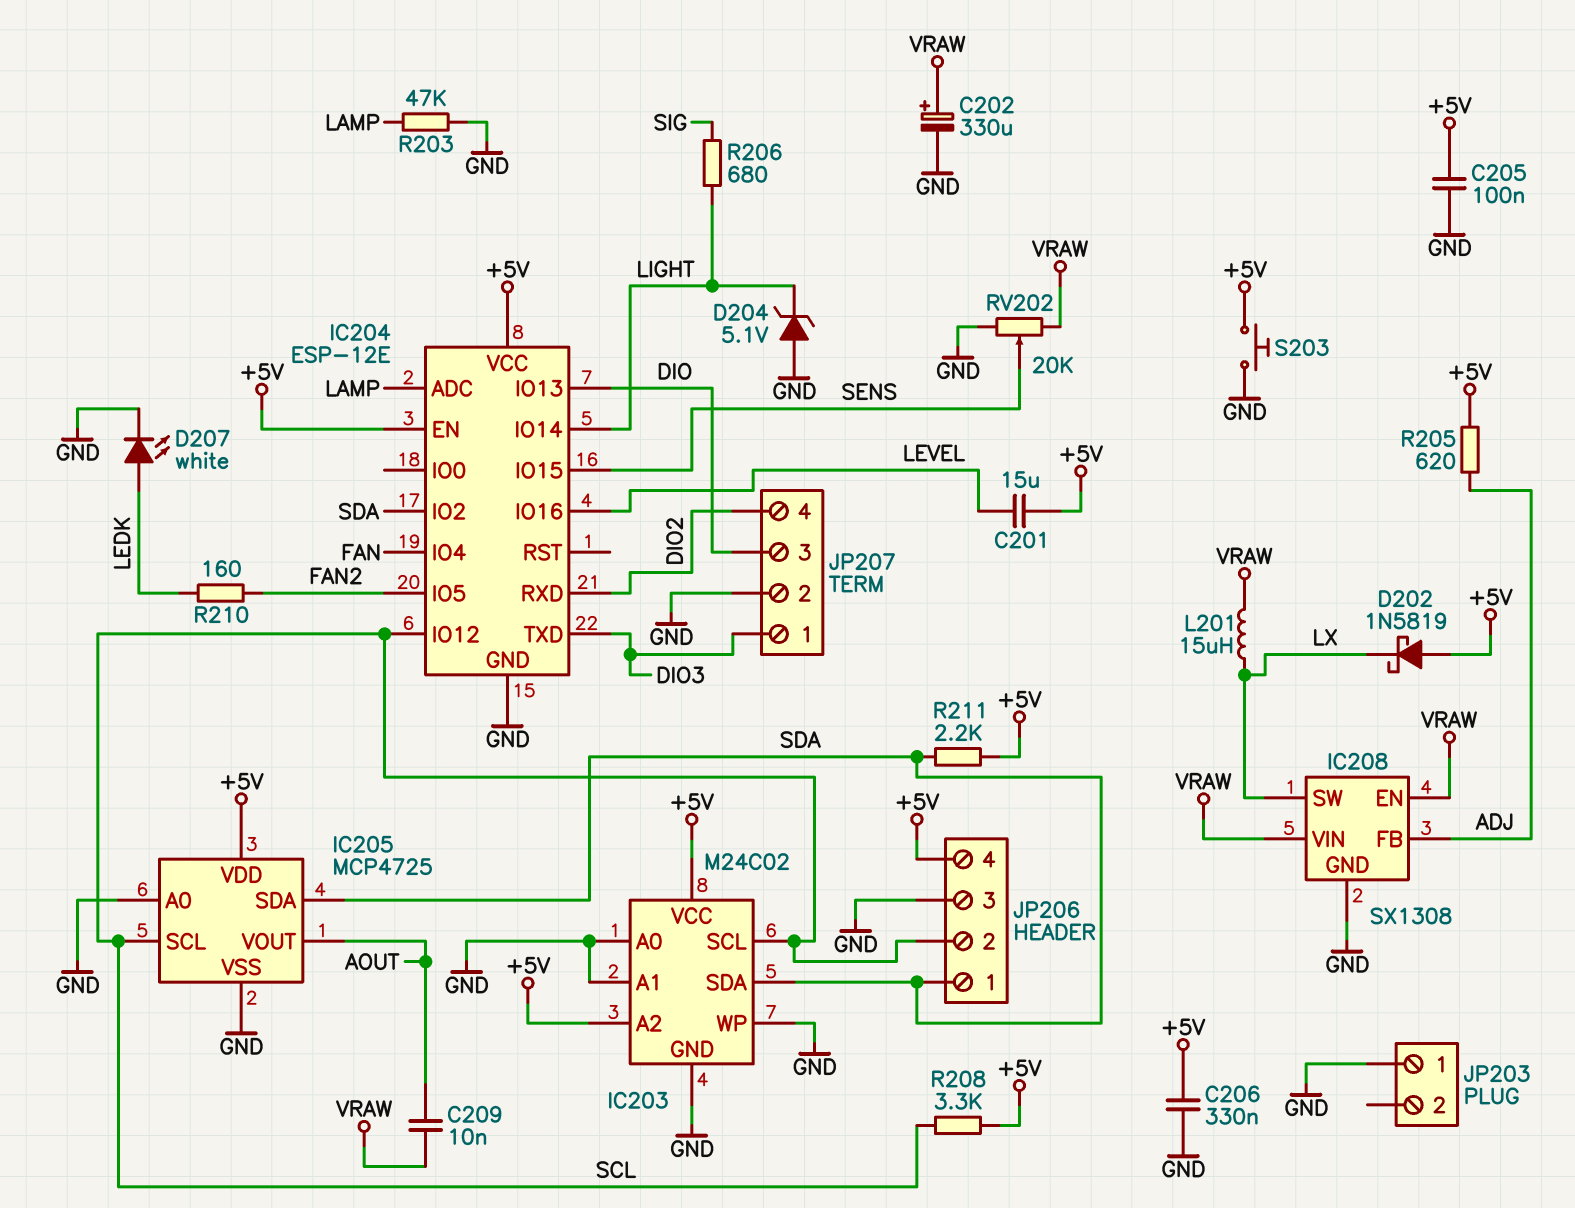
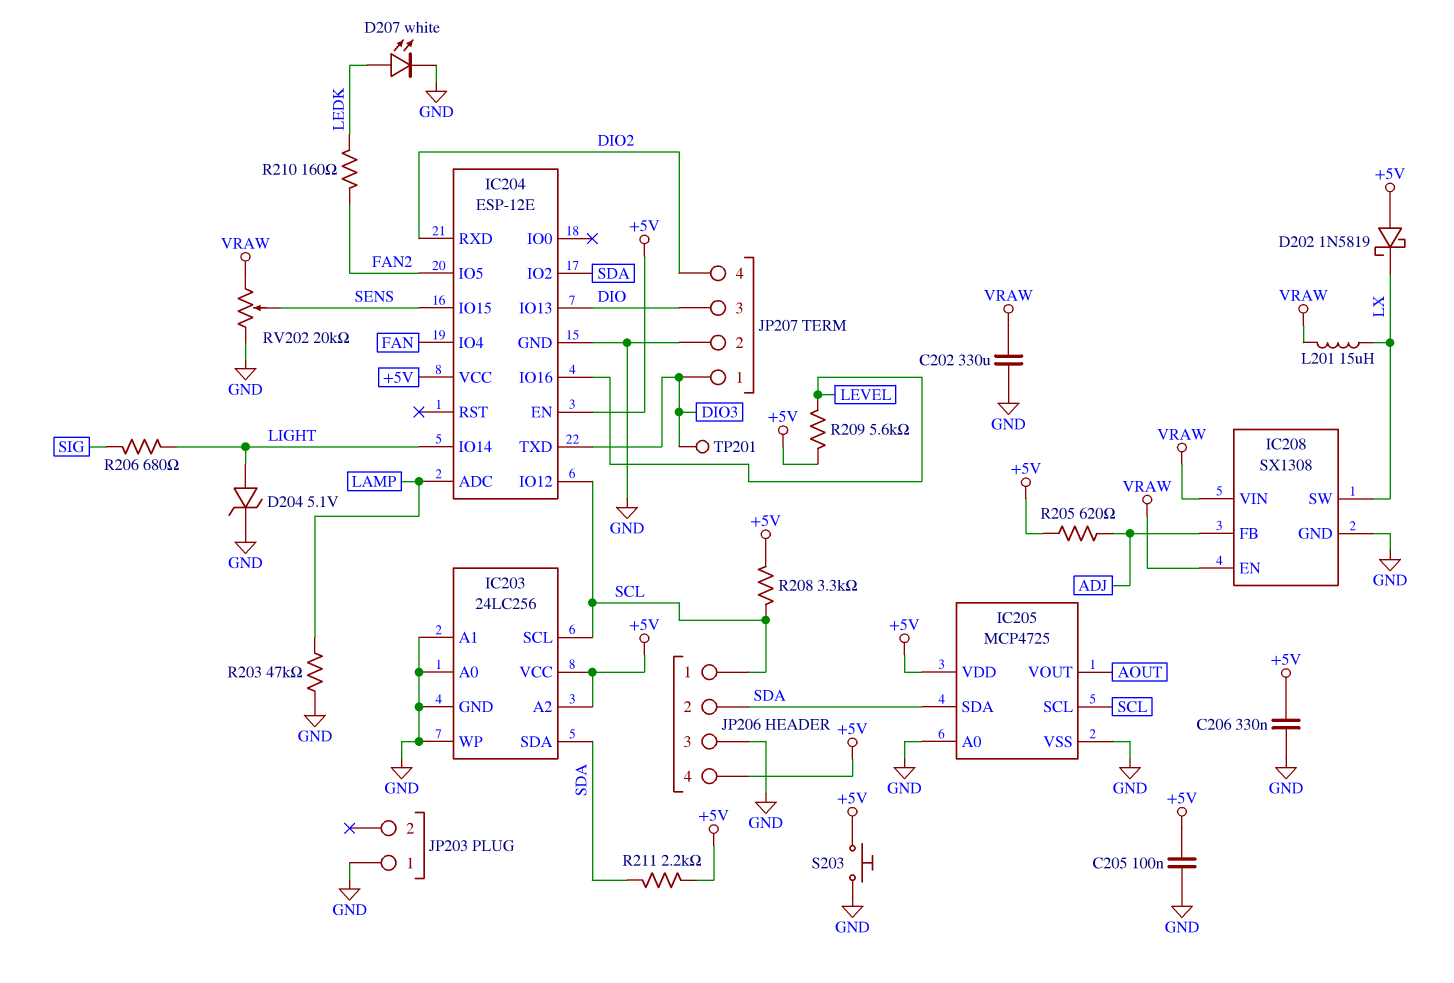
C201: 15uF (+5V, LEVEL) -> none
C202: 330uF (plus VRAW, minus GND) -> 330uF (GND, VRAW)
C209: 10nF (AOUT, VRAW) -> none
D204: zener 5.1V (A GND, K LIGHT) -> zener 5.1V (A LIGHT, K GND)
IC203: M24C02 -> 24LC256
JP206 pin 1: SDA -> SCL
JP206 pin 2: SCL -> SDA
R209: none -> 5.6k (+5V, LEVEL)
TP201: none -> test point (DIO3)

